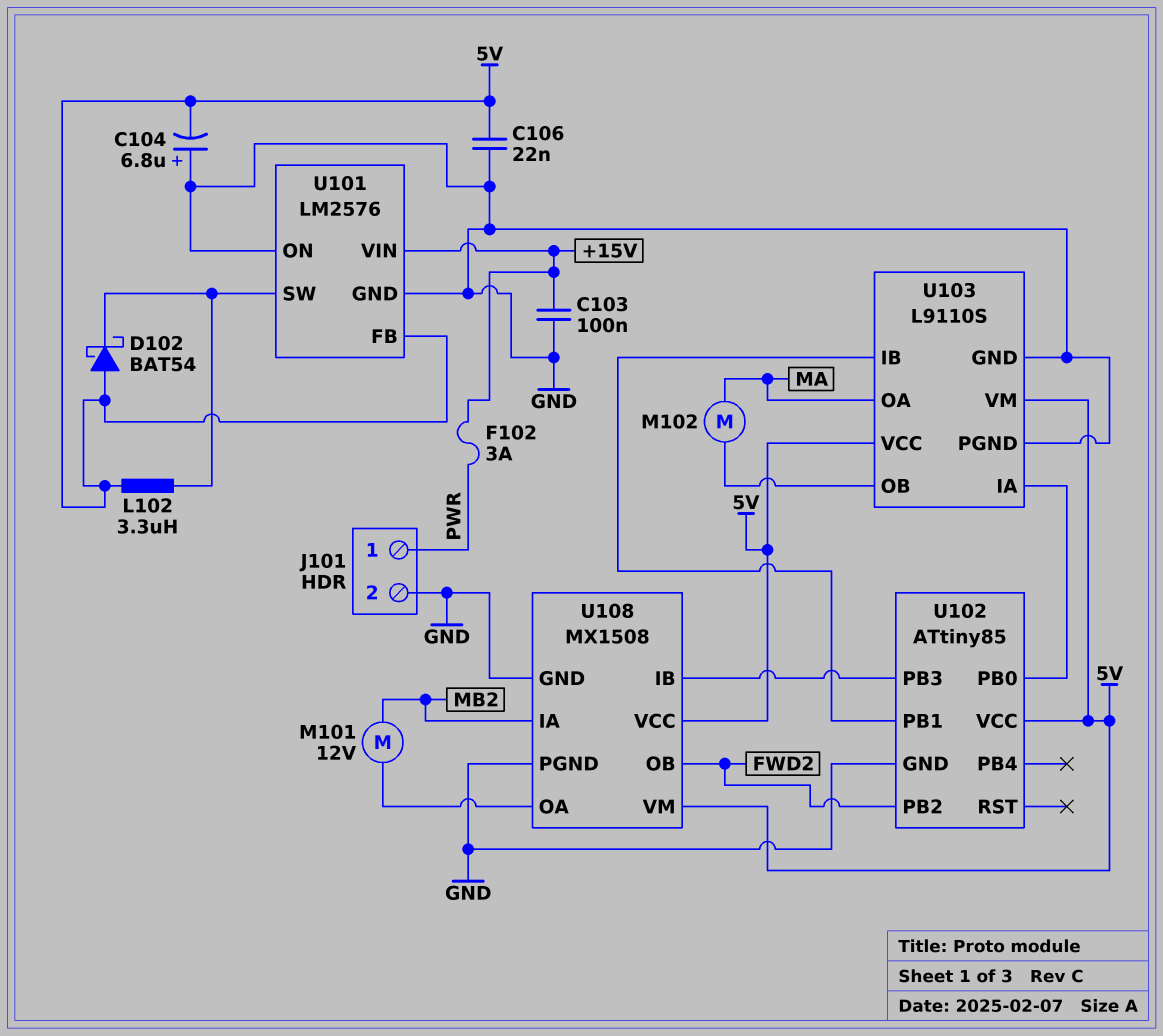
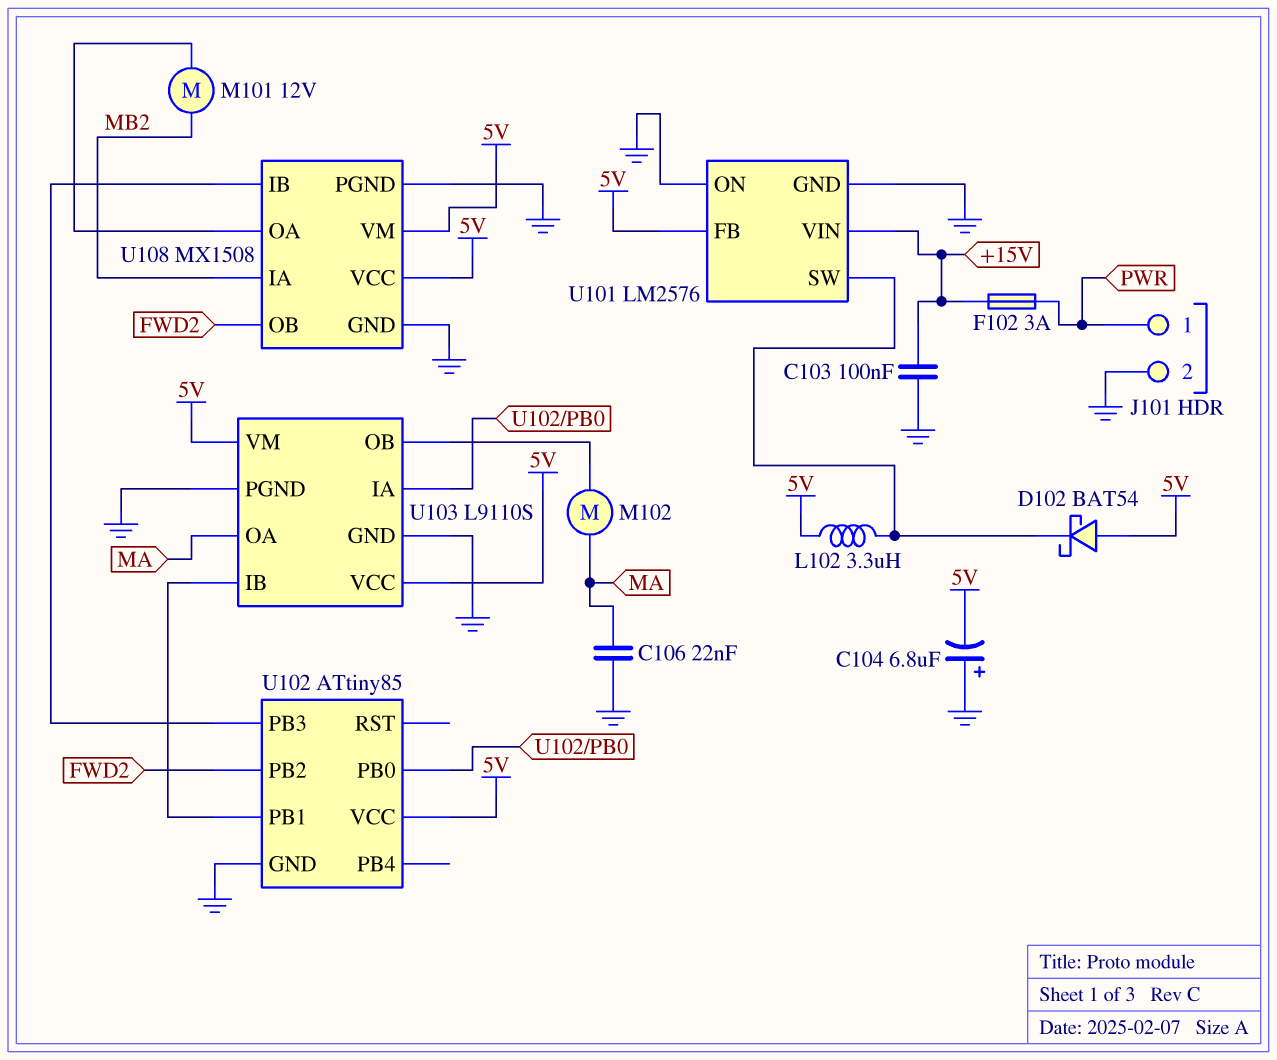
C106: 22nF (5V, GND) -> 22nF (GND, MA)

